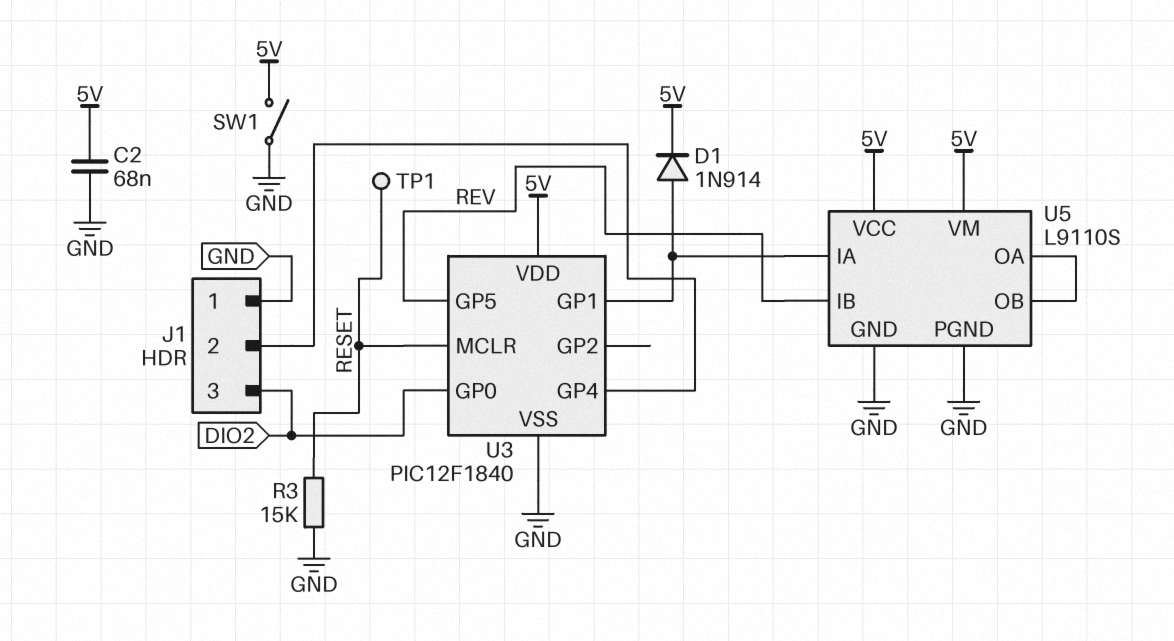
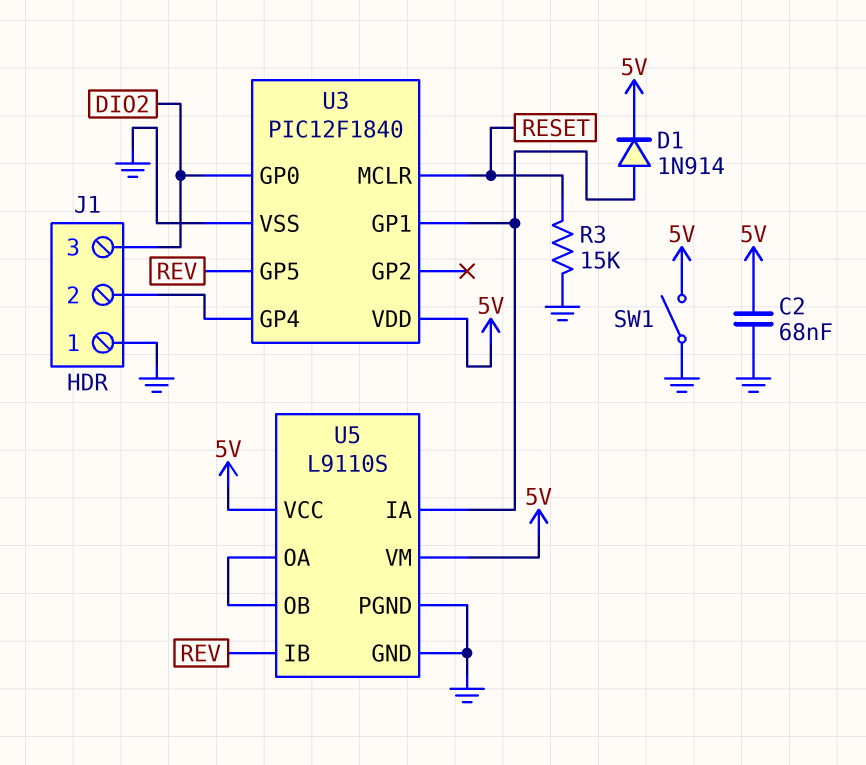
TP1: test point (RESET) -> none

